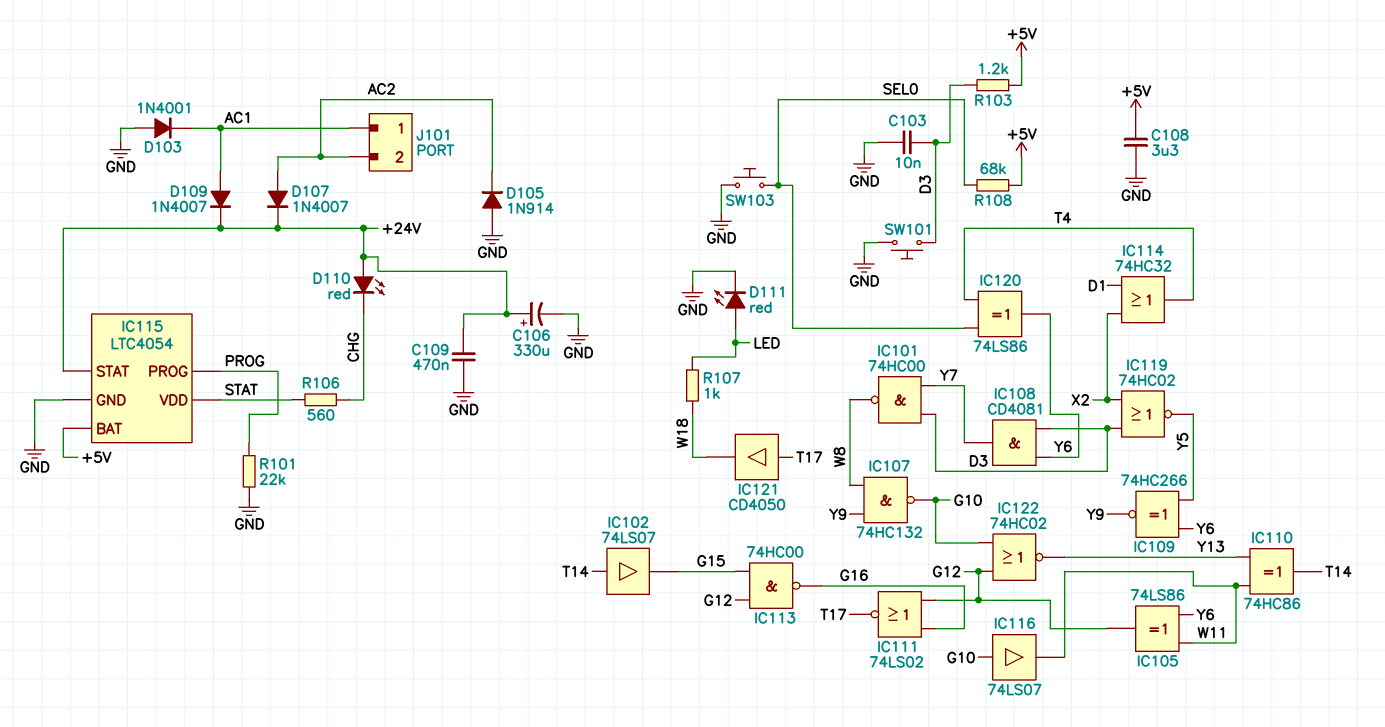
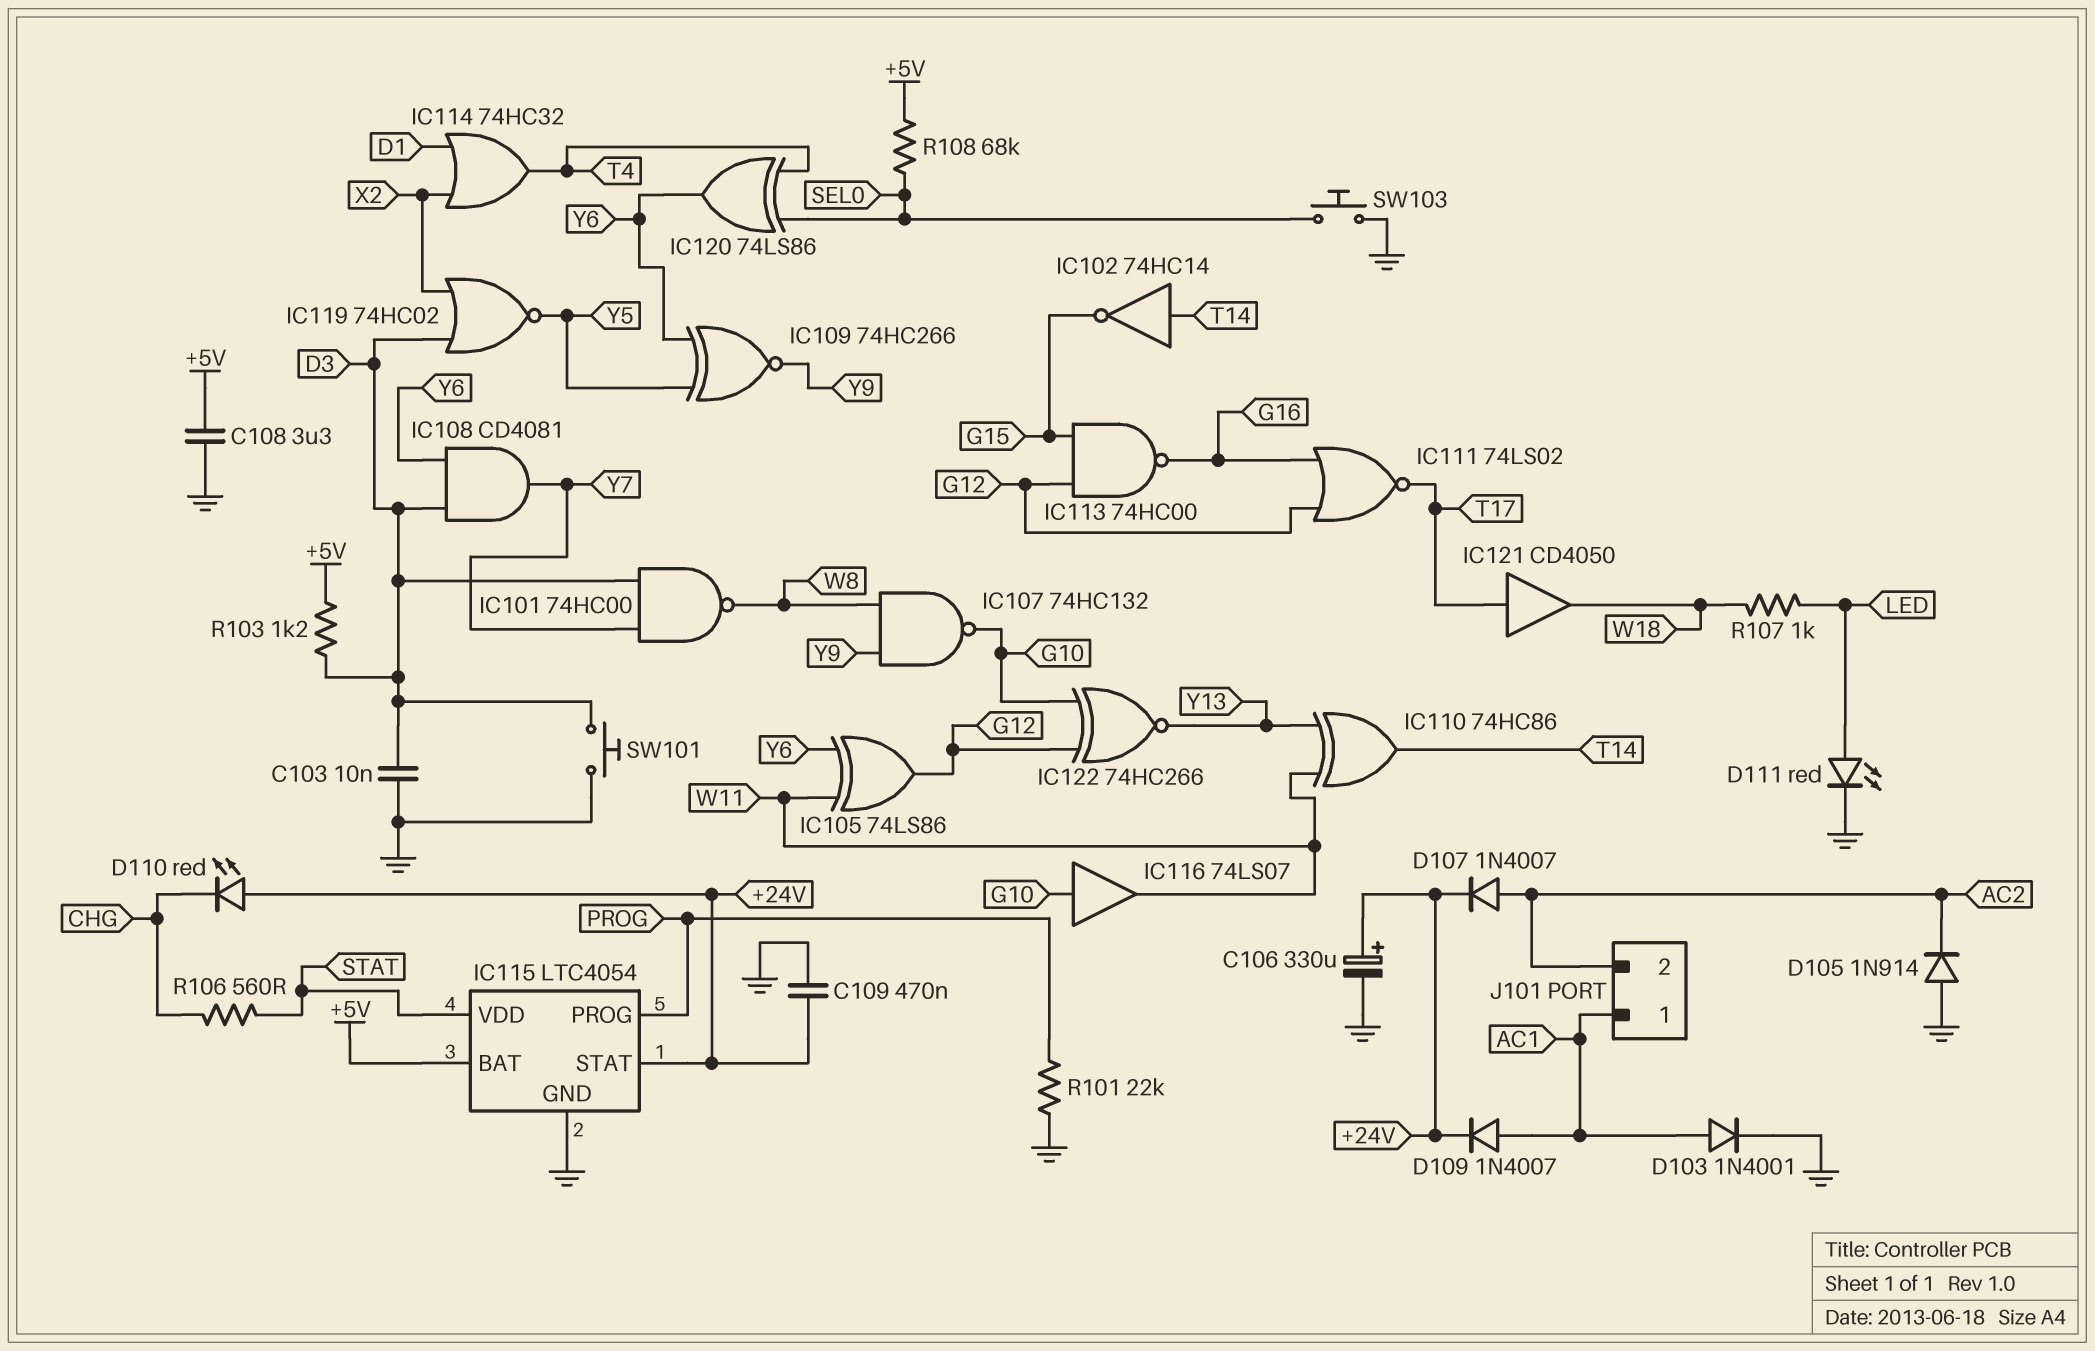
D103: diode 1N4001 (A GND, K AC1) -> diode 1N4001 (A AC1, K GND)
IC102: buffer 74LS07 (in T14, out G15) -> NOT 74HC14 (in T14, out G15)
IC122: NOR 74HC02 (in G10, in G12, out Y13) -> XNOR 74HC266 (in G10, in G12, out Y13)

